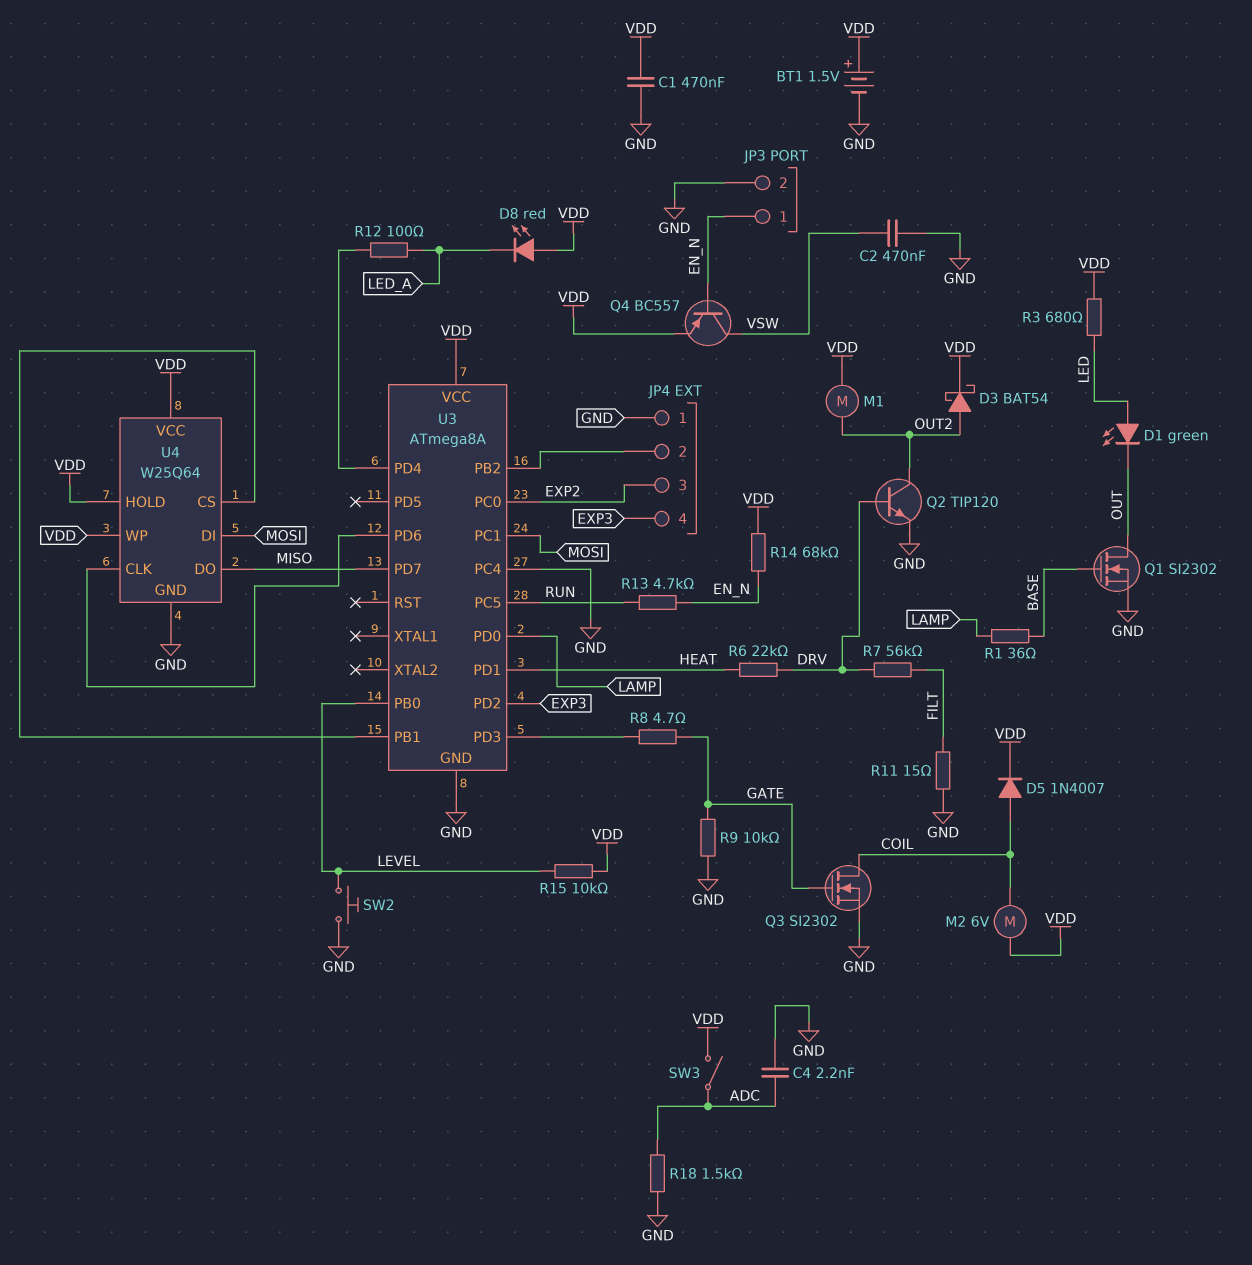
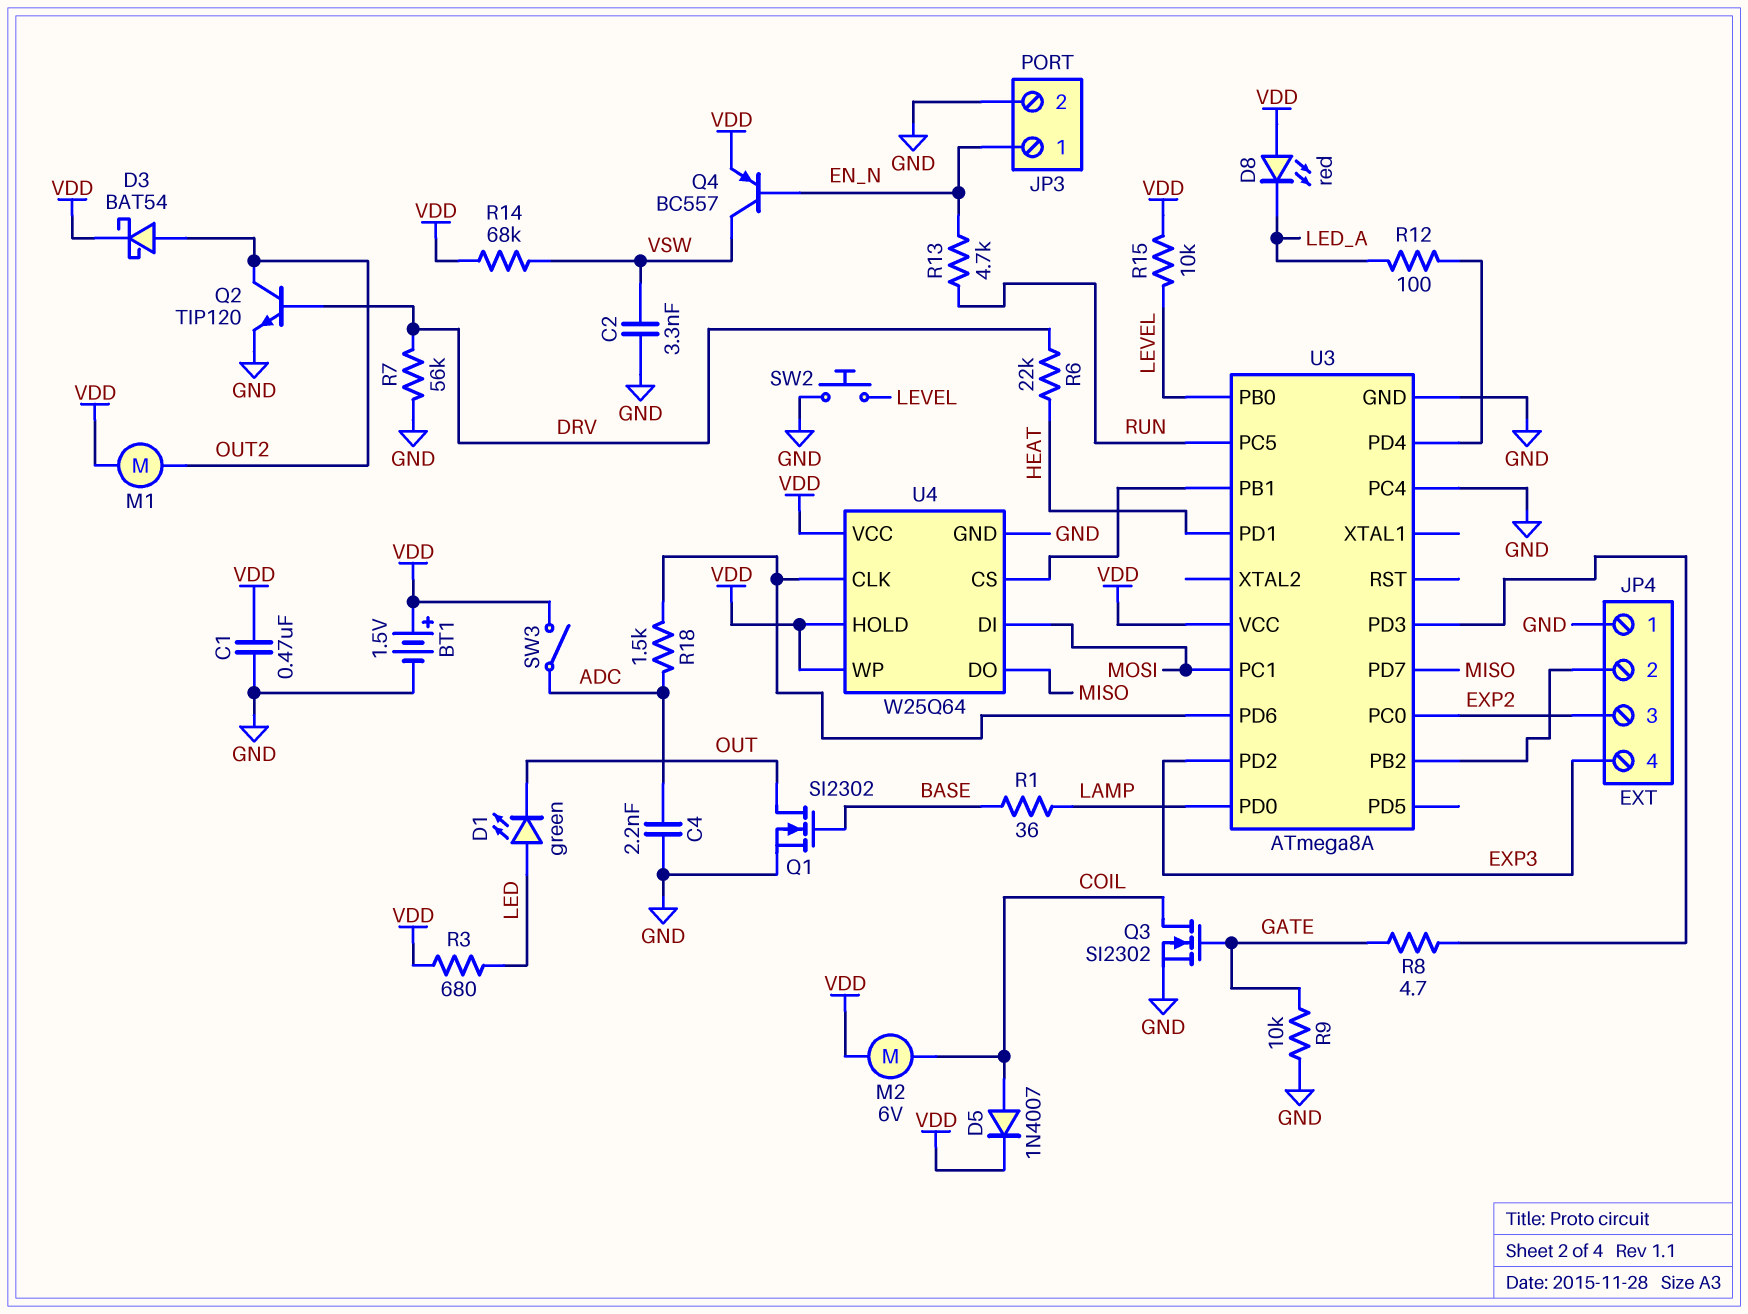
C2: 470nF (GND, VSW) -> 3.3nF (GND, VSW)
R7: 56k (DRV, FILT) -> 56k (DRV, GND)
R11: 15 (FILT, GND) -> none
R14: 68k (EN_N, VDD) -> 68k (VDD, VSW)
R18: 1.5k (ADC, GND) -> 1.5k (ADC, U3/PD6)

